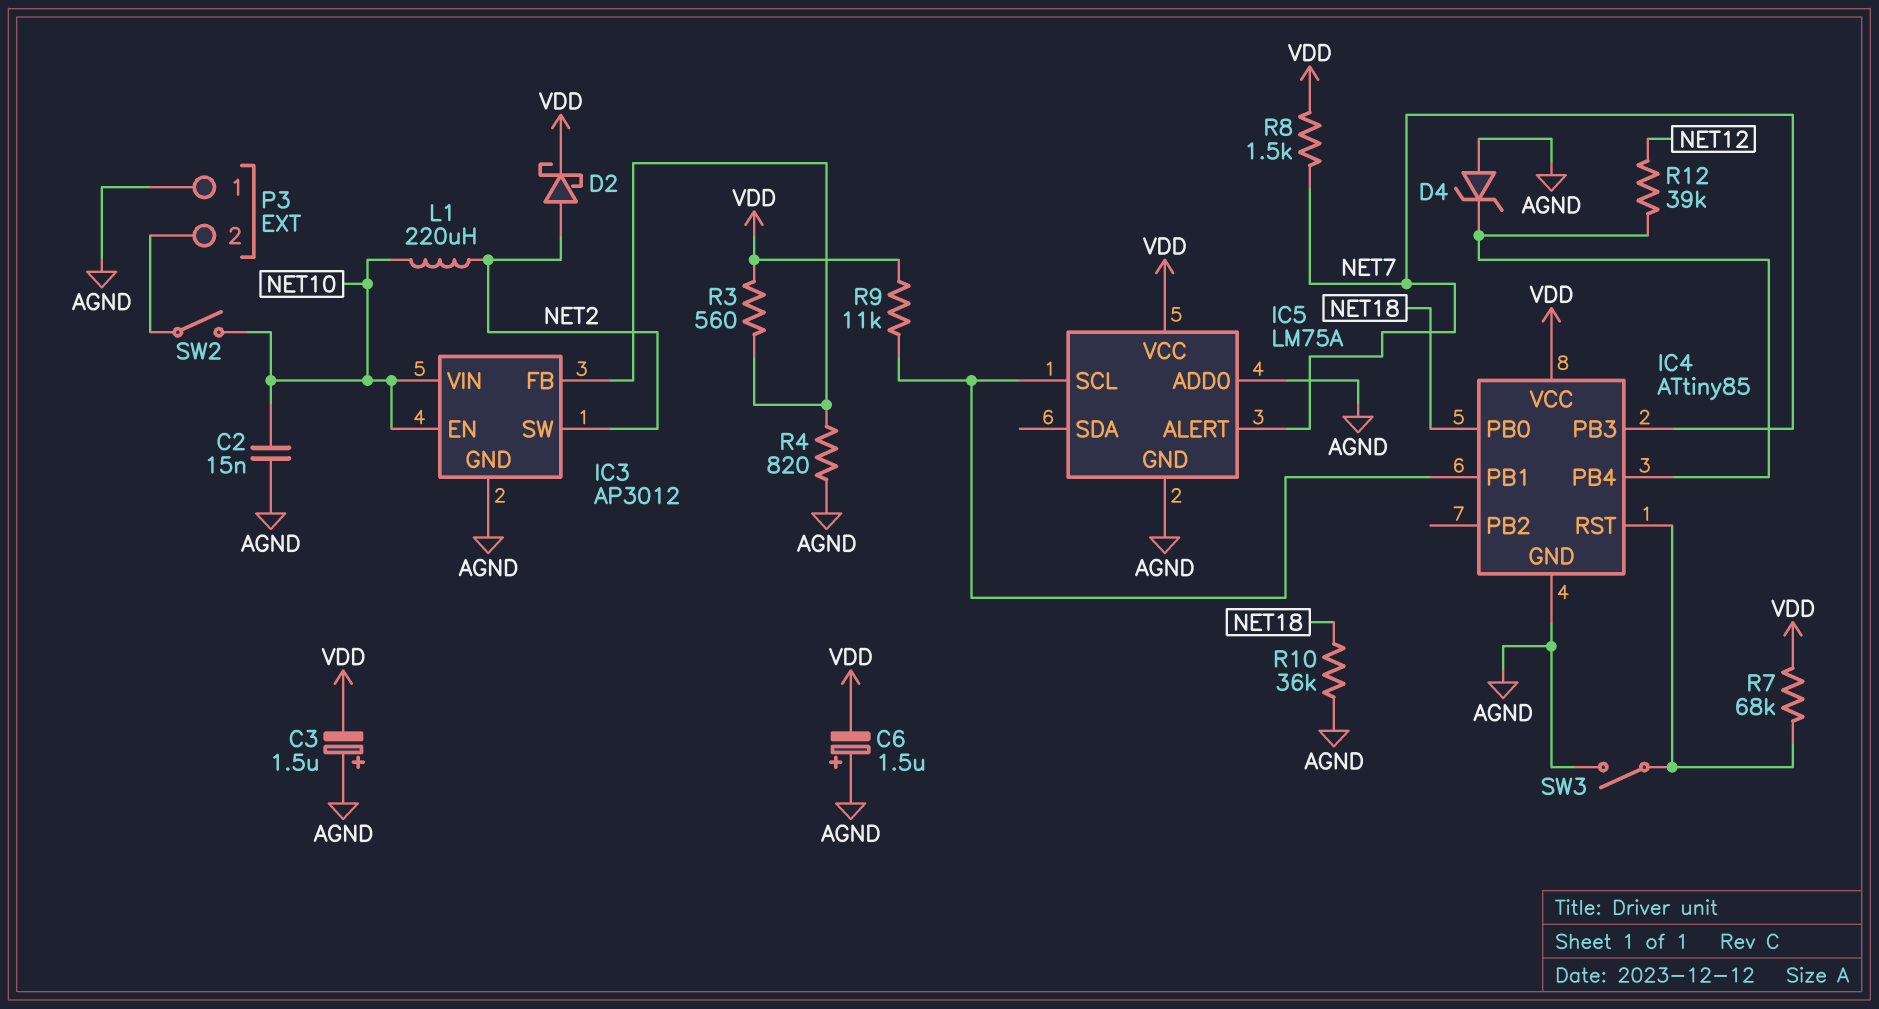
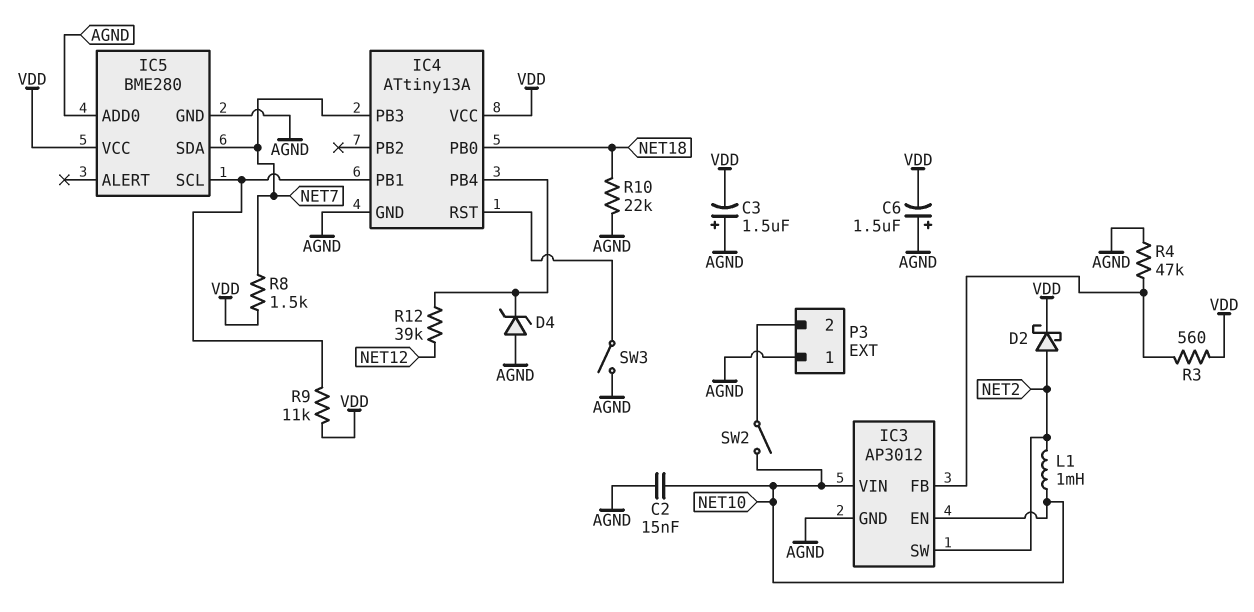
IC4: ATtiny85 -> ATtiny13A
IC5: LM75A -> BME280
IC5 pin ALERT: NET7 -> none
IC5 pin SDA: none -> NET7
L1: 220uH (NET2, NET10) -> 1mH (NET2, NET10)
R4: 820 (AGND, IC3/FB) -> 47k (AGND, IC3/FB)
R7: 68k (IC4/RST, VDD) -> none
R10: 36k (AGND, NET18) -> 22k (AGND, NET18)

